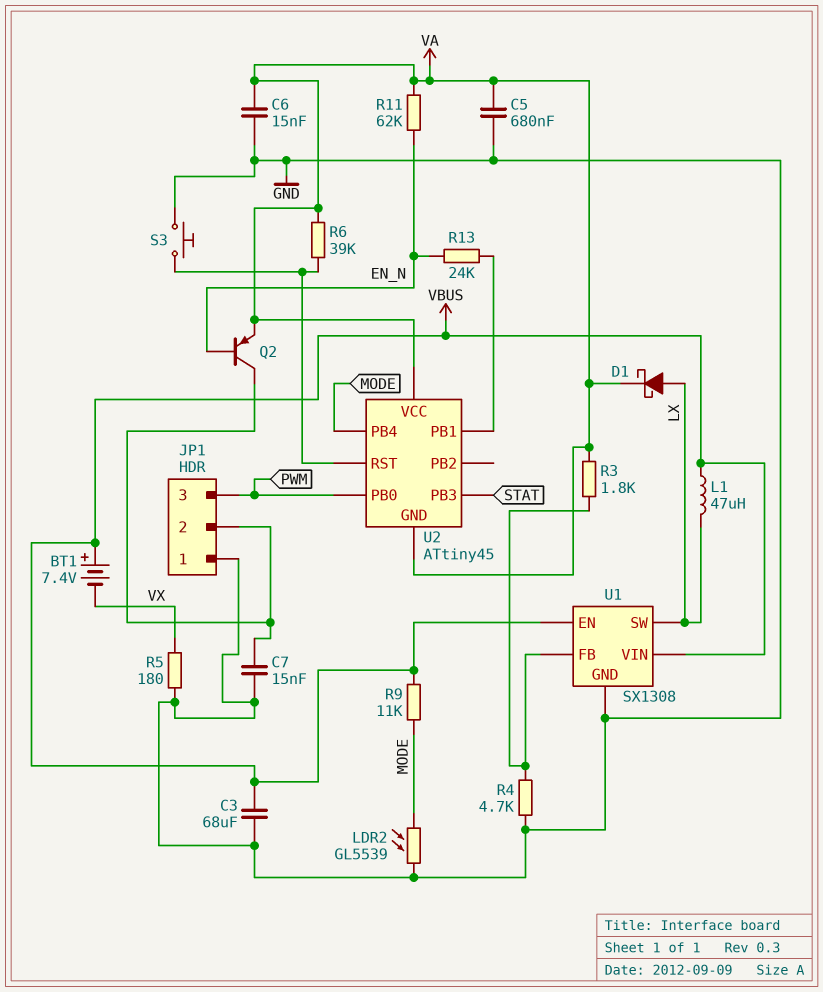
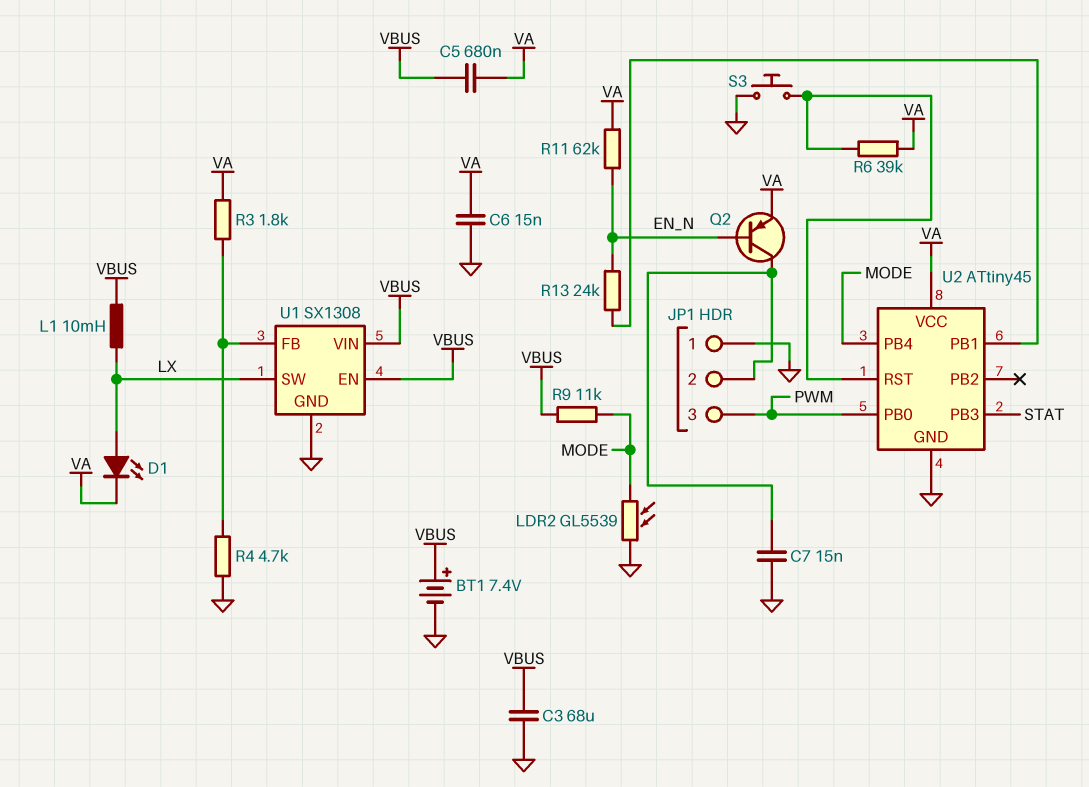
BT1: 7.4V (plus VBUS, minus VX) -> 7.4V (plus VBUS, minus GND)
C5: 680nF (GND, VA) -> 680nF (VA, VBUS)
D1: schottky (A LX, K VA) -> LED (A LX, K VA)
L1: 47uH (LX, VBUS) -> 10mH (LX, VBUS)
R5: 180 (GND, VX) -> none
U2 pin GND: VA -> GND

